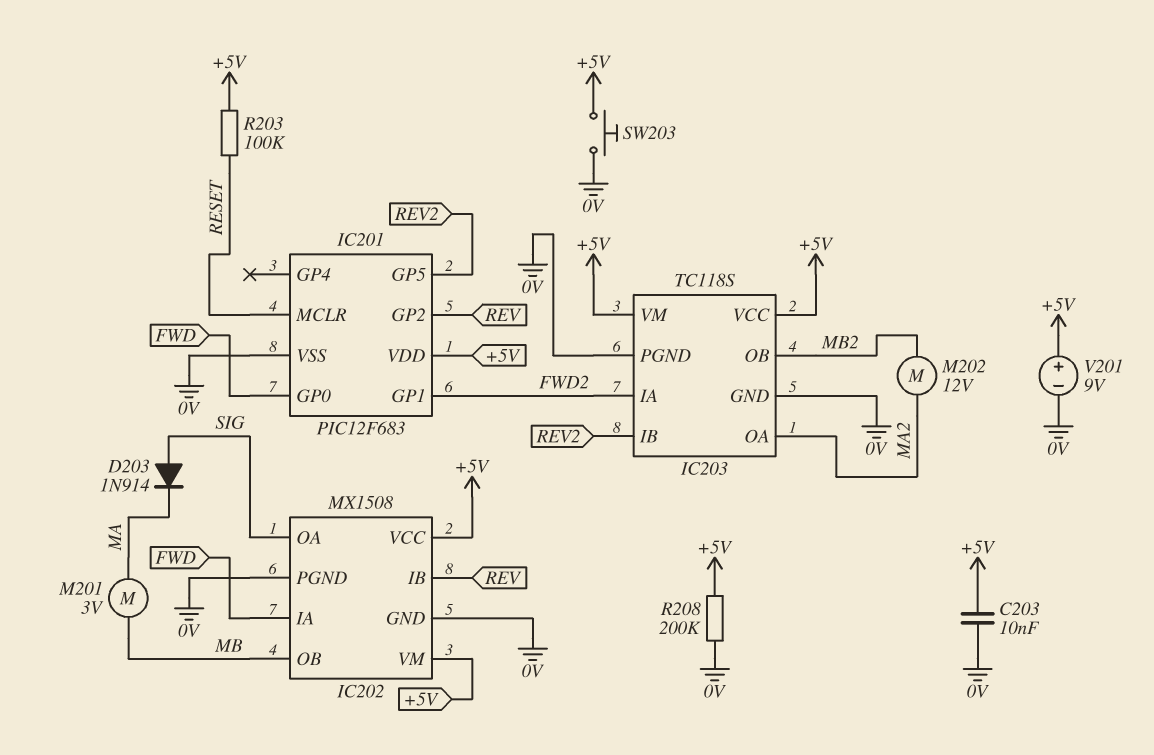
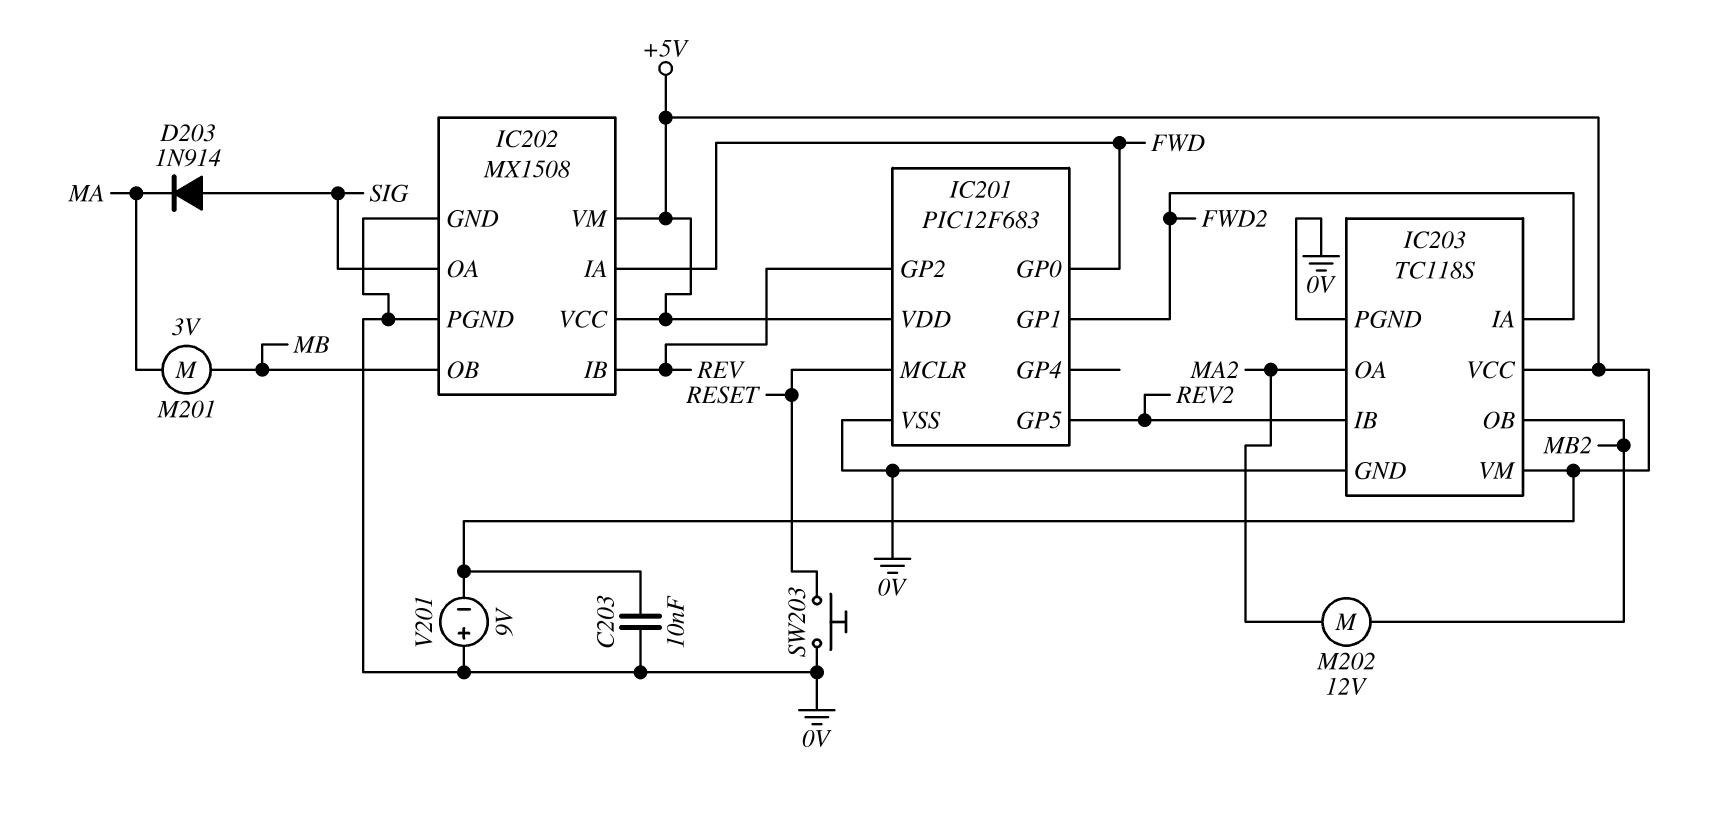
R203: 100k (+5V, RESET) -> none
R208: 200k (+5V, 0V) -> none
SW203: button (+5V, 0V) -> button (0V, RESET)
V201: 9V (plus +5V, minus 0V) -> 9V (plus 0V, minus +5V)

